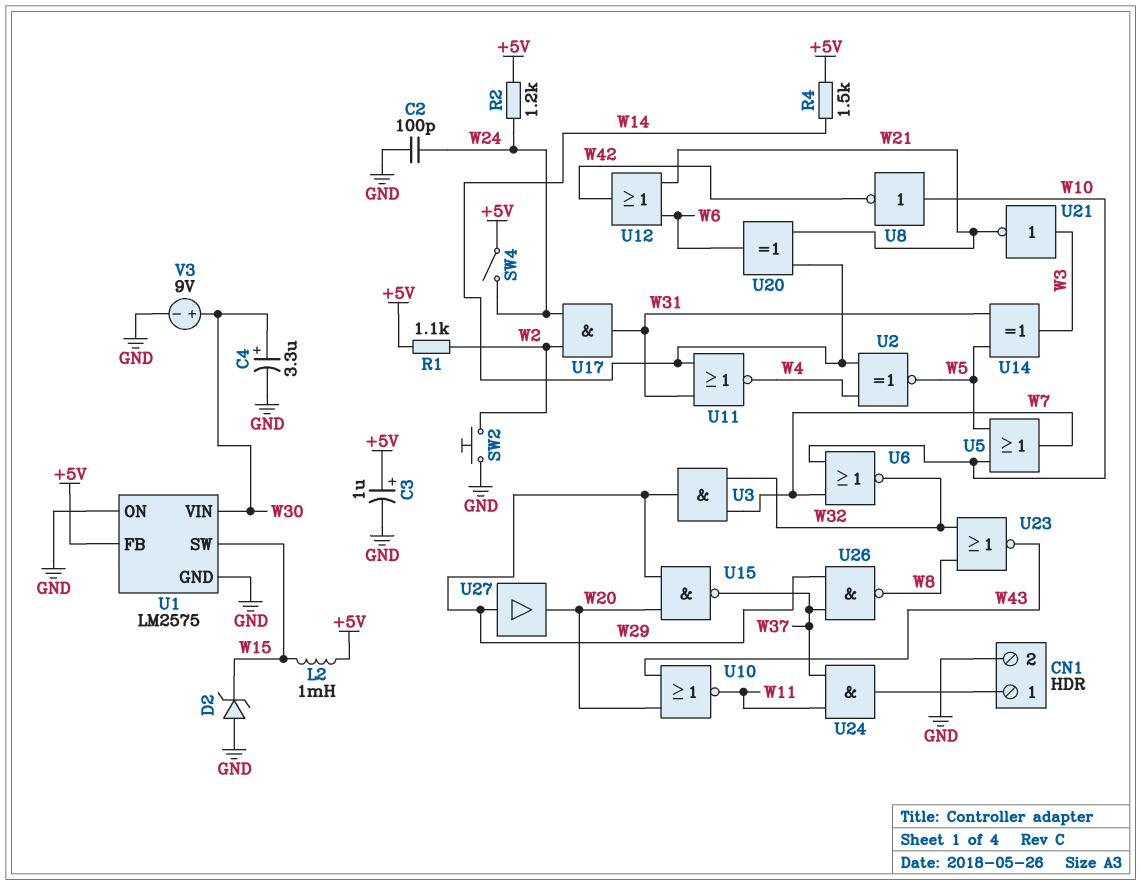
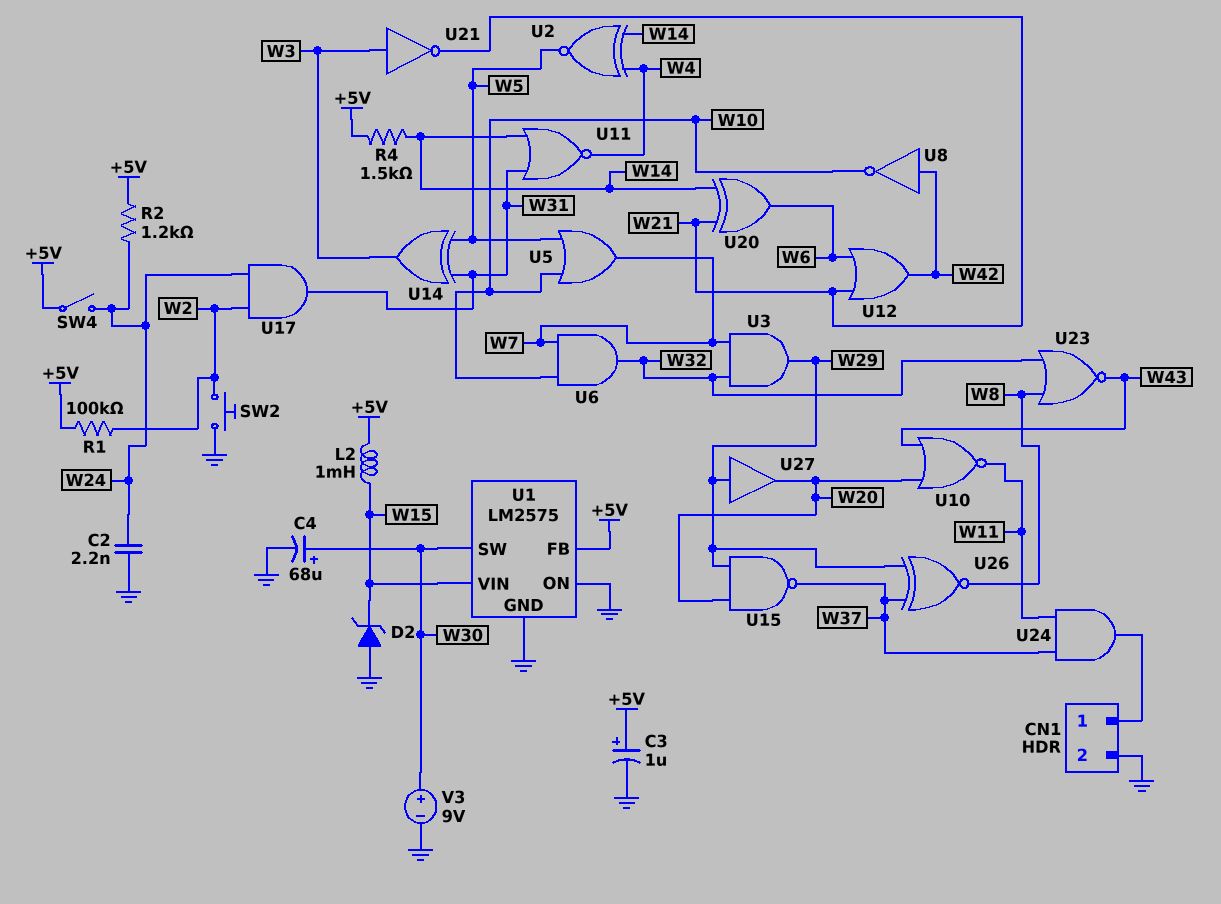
C2: 100pF (GND, W24) -> 2.2nF (GND, W24)
C4: 3.3uF (plus W30, minus GND) -> 68uF (plus W30, minus GND)
R1: 1.1k (+5V, W2) -> 100k (+5V, W2)
U1 pin SW: W15 -> W30
U1 pin VIN: W30 -> W15
U6: NOR (in W7, in W10, out W32) -> AND (in W7, in W10, out W32)
U8: NOT (in W10, out W42) -> NOT (in W42, out W10)
U26: NAND (in W29, in W37, out W8) -> XNOR (in W29, in W37, out W8)

